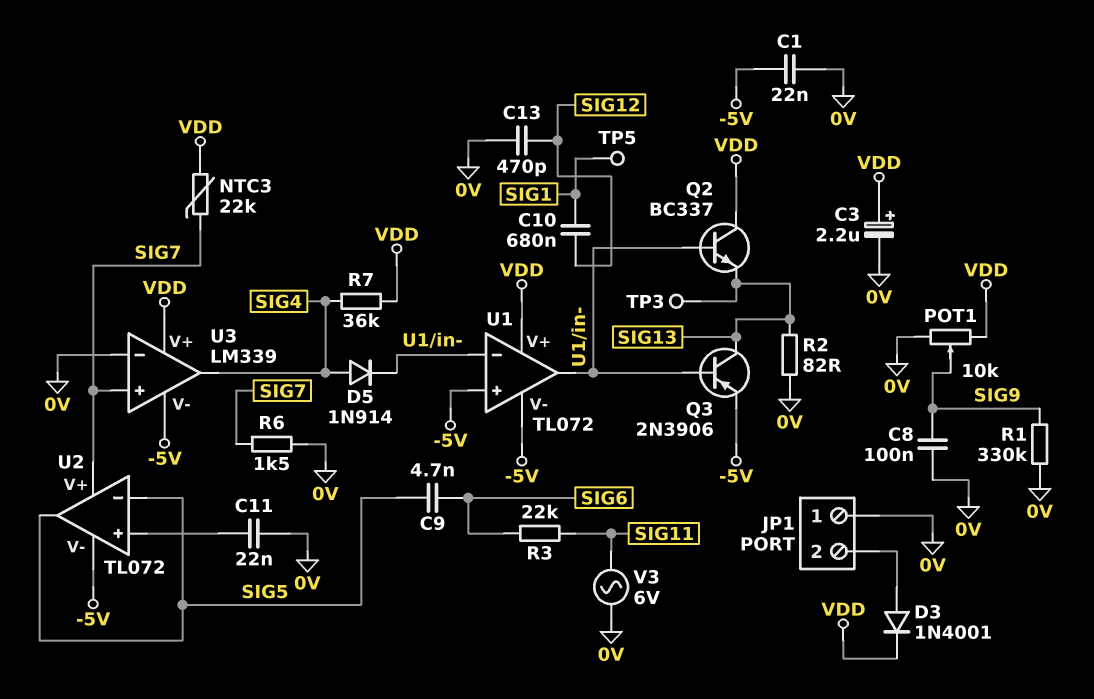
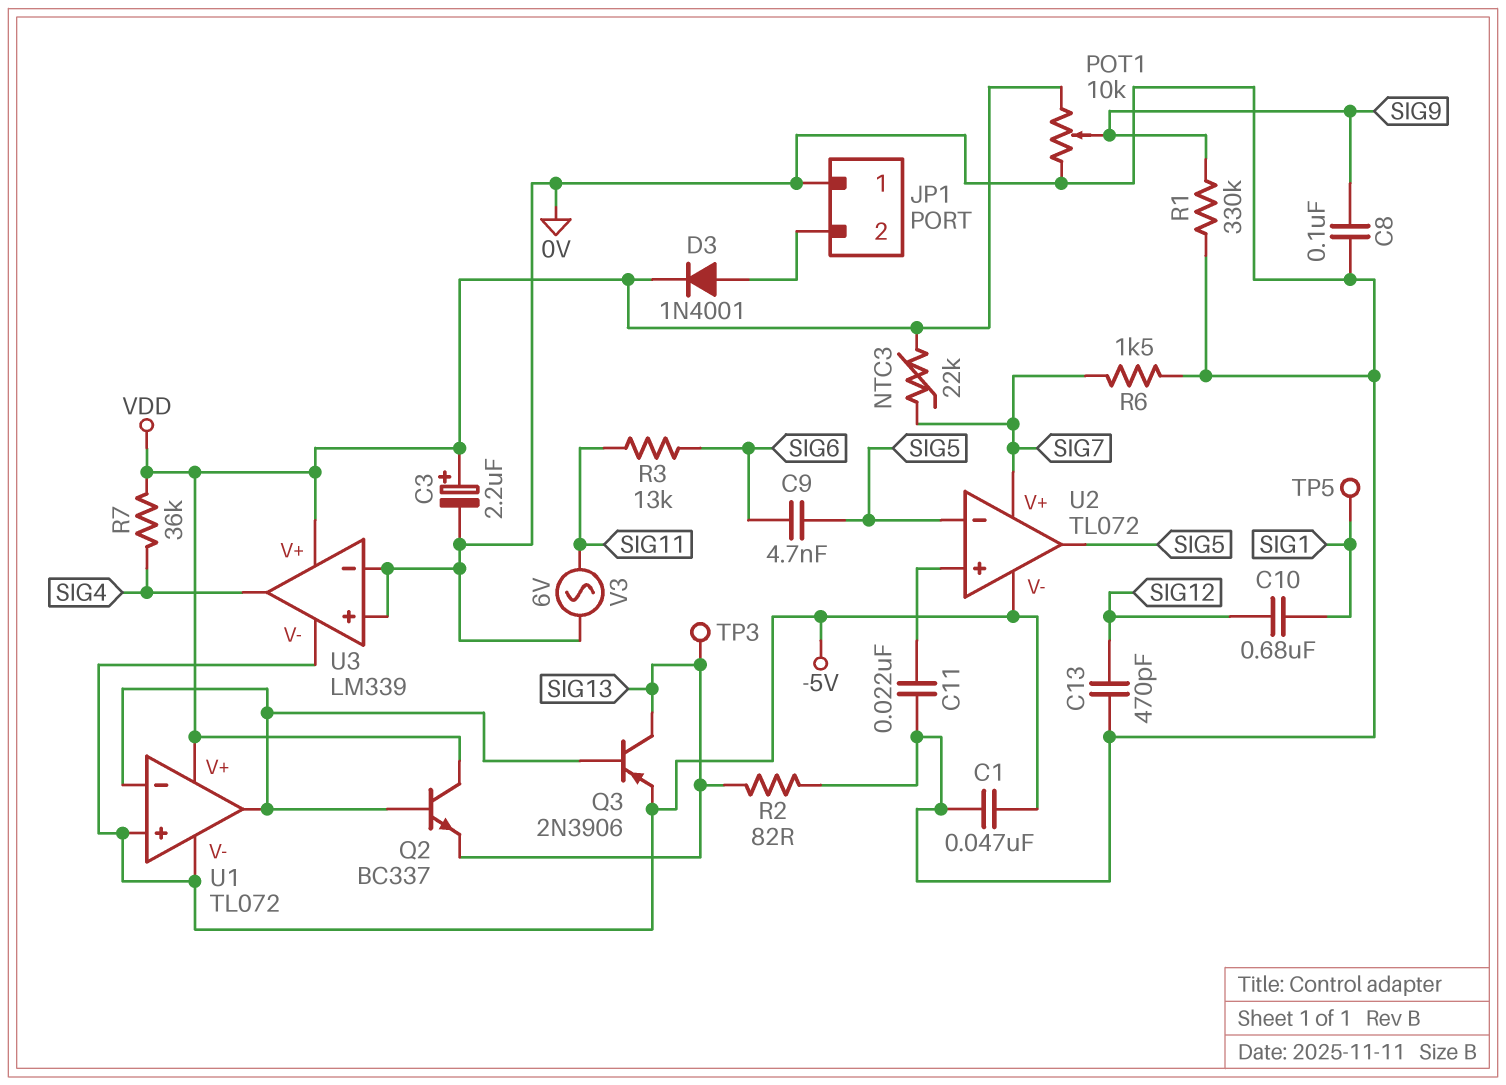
C1: 22nF (-5V, 0V) -> 47nF (-5V, 0V)
D5: diode 1N914 (A SIG4, K U1/in-) -> none
R3: 22k (SIG6, SIG11) -> 13k (SIG6, SIG11)
U3 pin in+: SIG7 -> 0V

